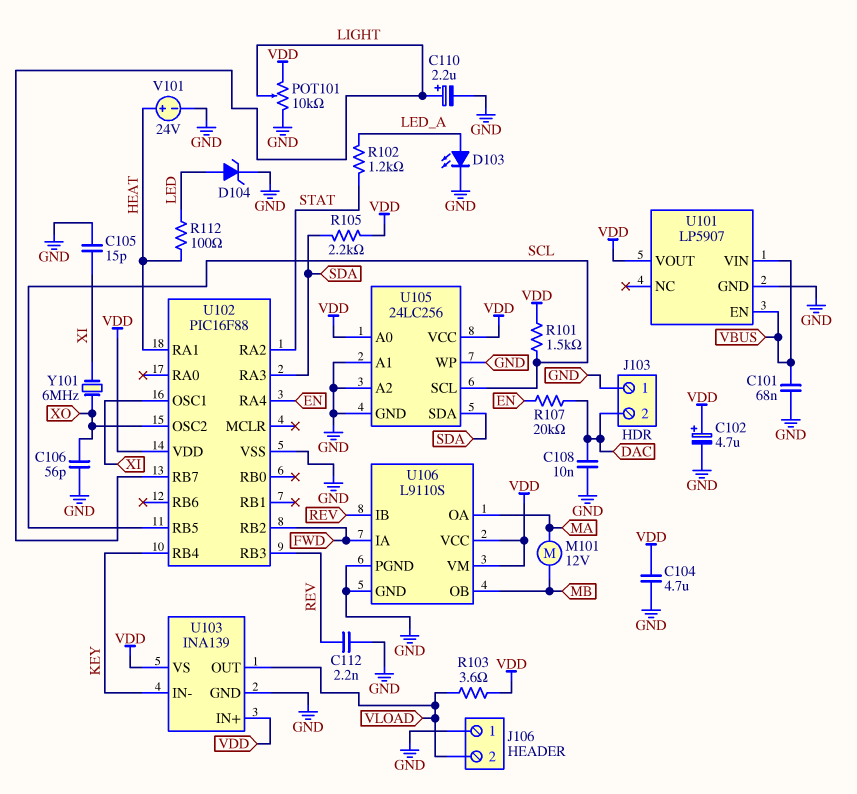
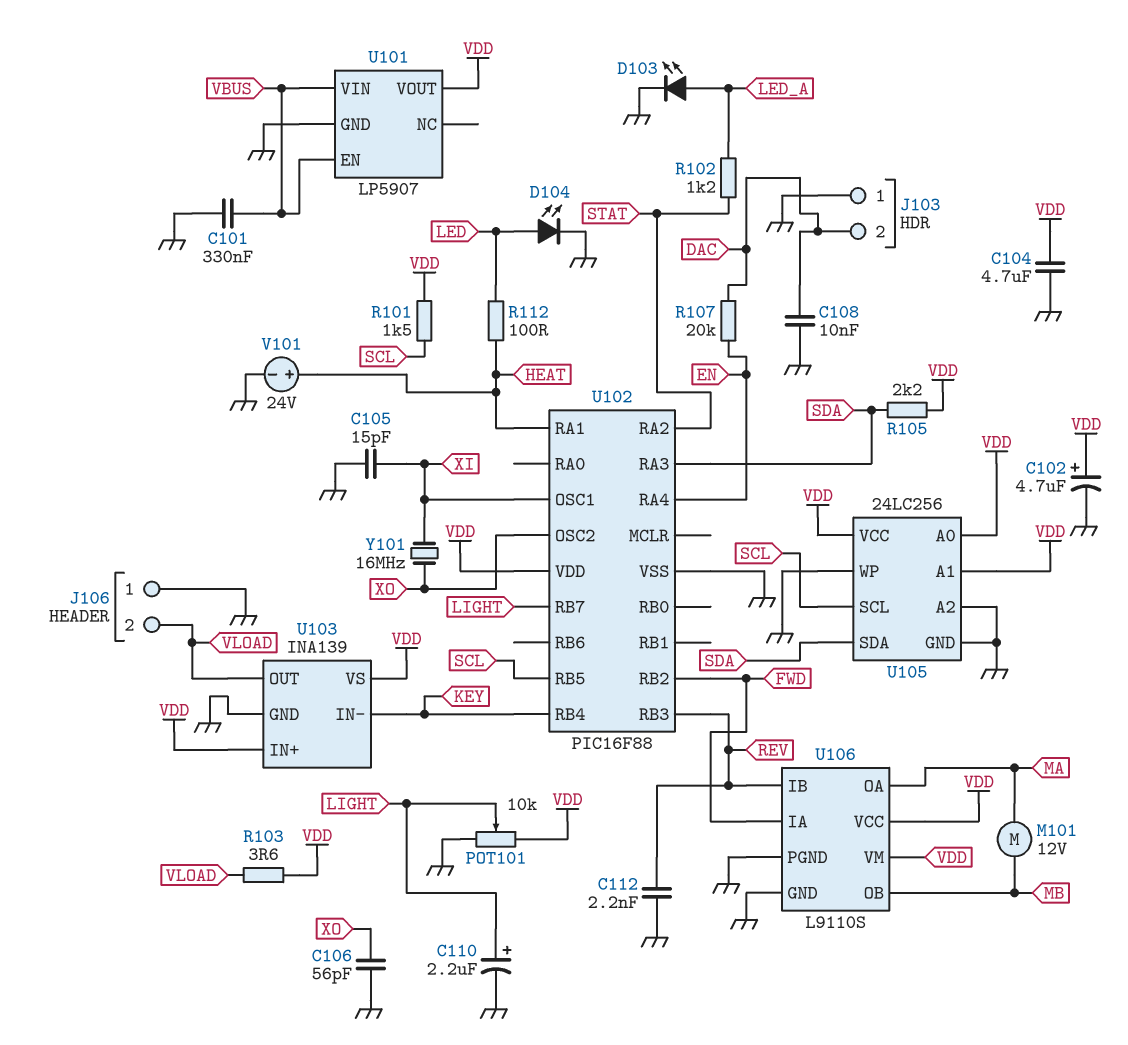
C101: 68nF (GND, VBUS) -> 330nF (GND, VBUS)
D104: zener (A LED, K GND) -> LED (A LED, K GND)
U105 pin A1: GND -> VDD
Y101: 6MHz (XI, XO) -> 16MHz (XI, XO)

